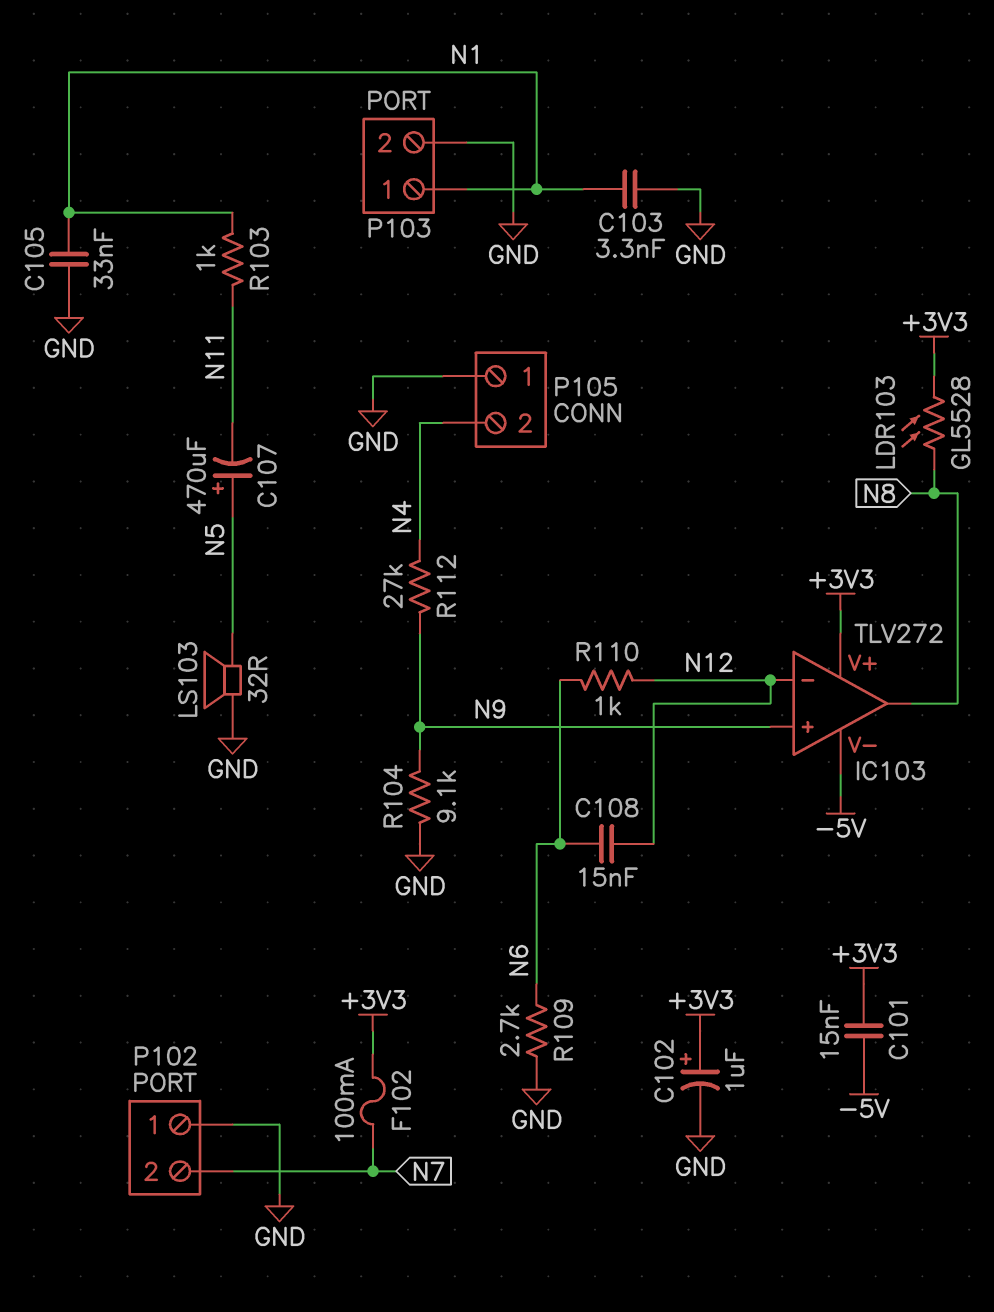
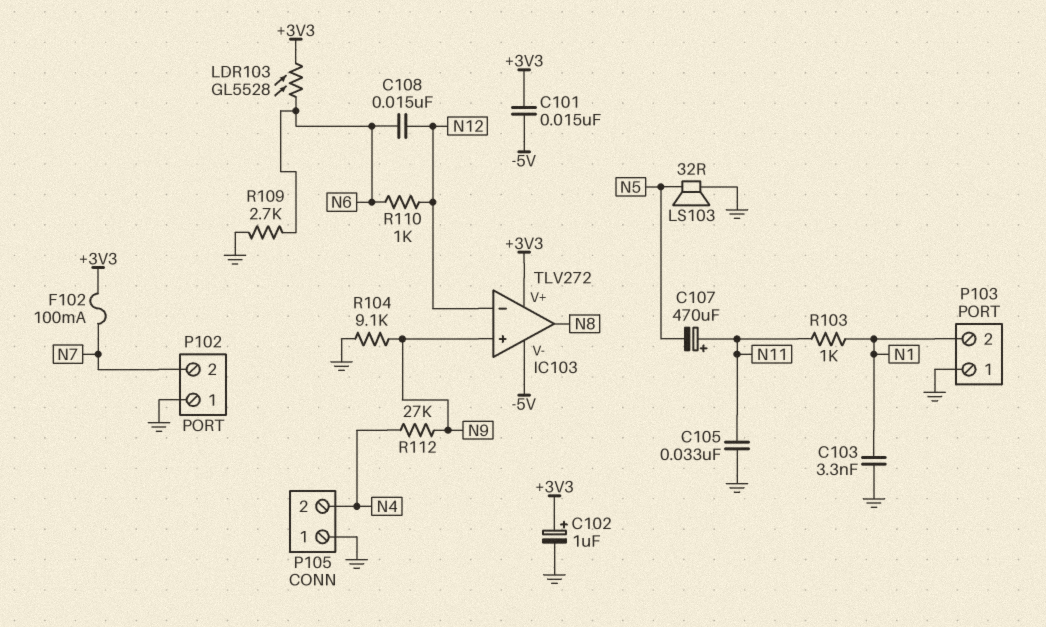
C105: 33nF (GND, N1) -> 33nF (GND, N11)
C107: 470uF (plus N5, minus N11) -> 470uF (plus N11, minus N5)
LDR103: GL5528 (+3V3, N8) -> GL5528 (+3V3, N6)
P103 pin 1: N1 -> GND
P103 pin 2: GND -> N1

